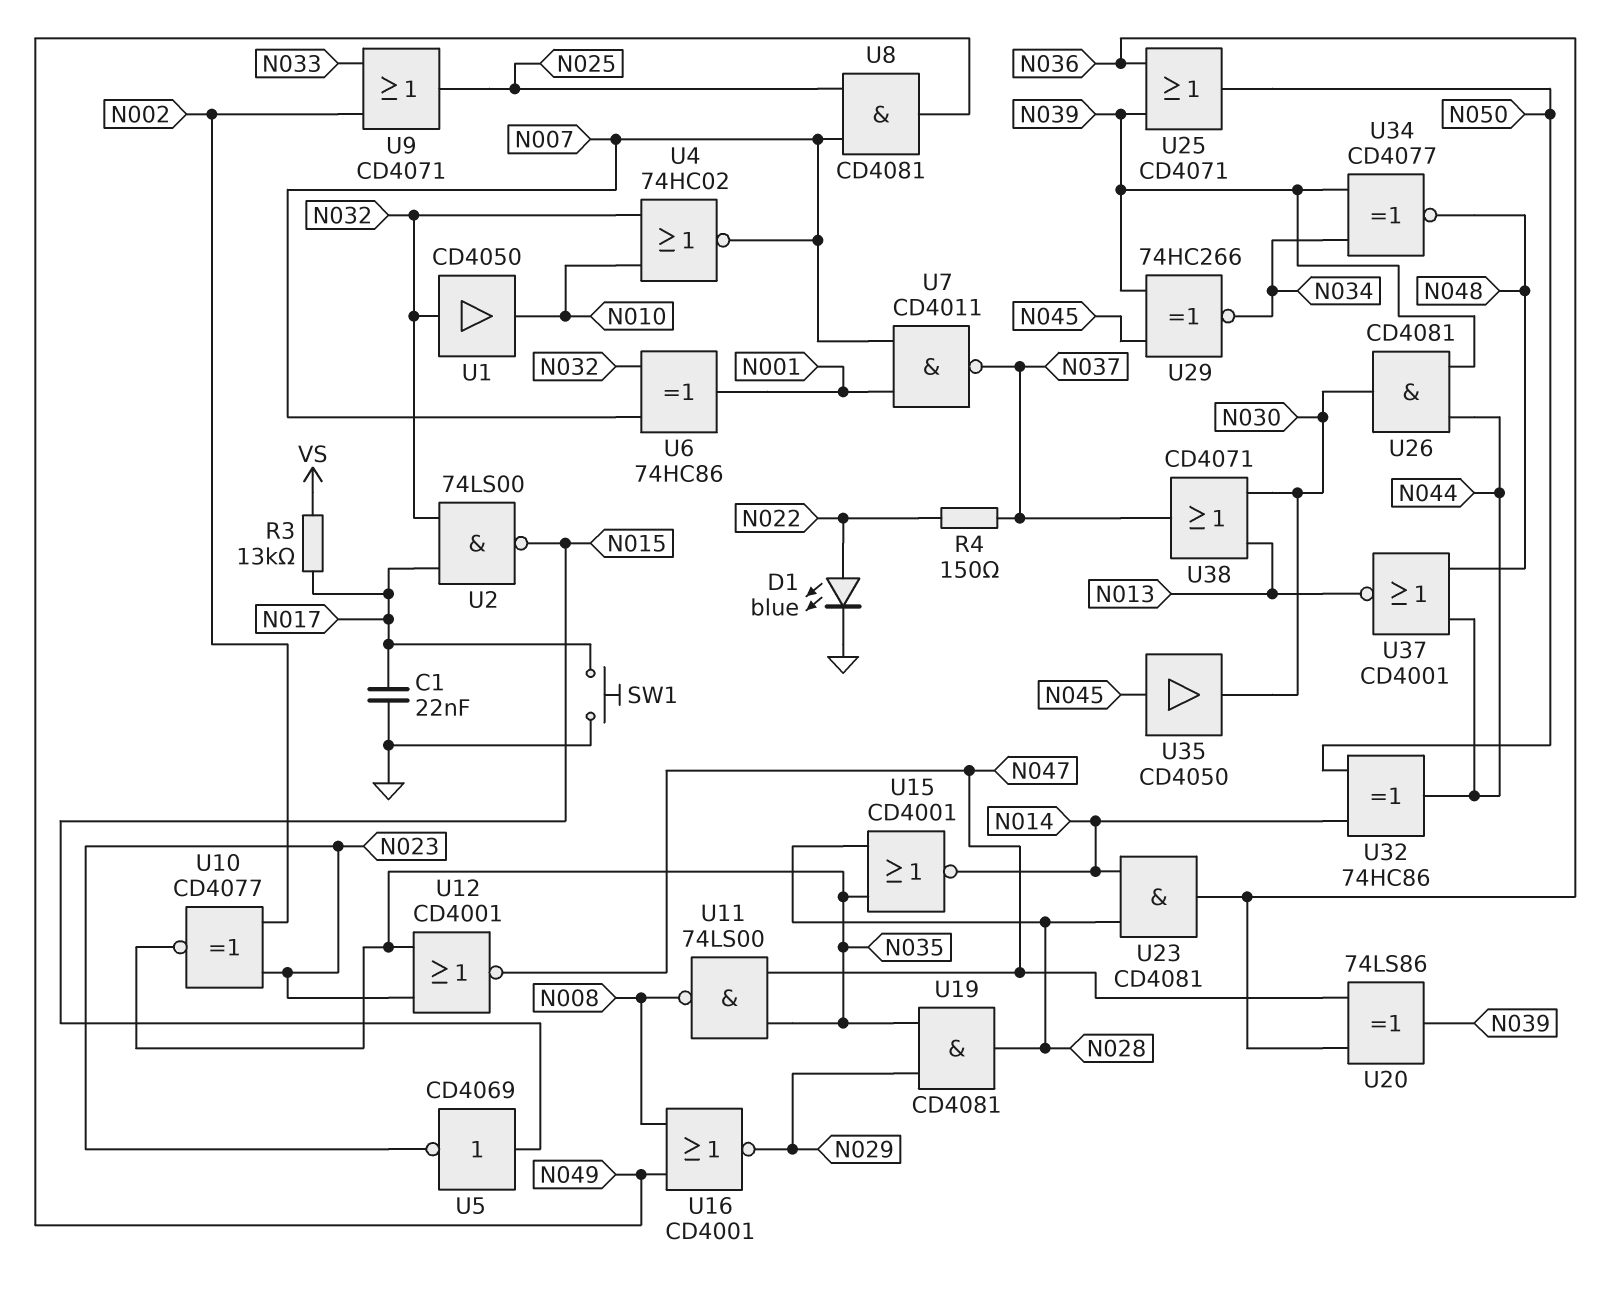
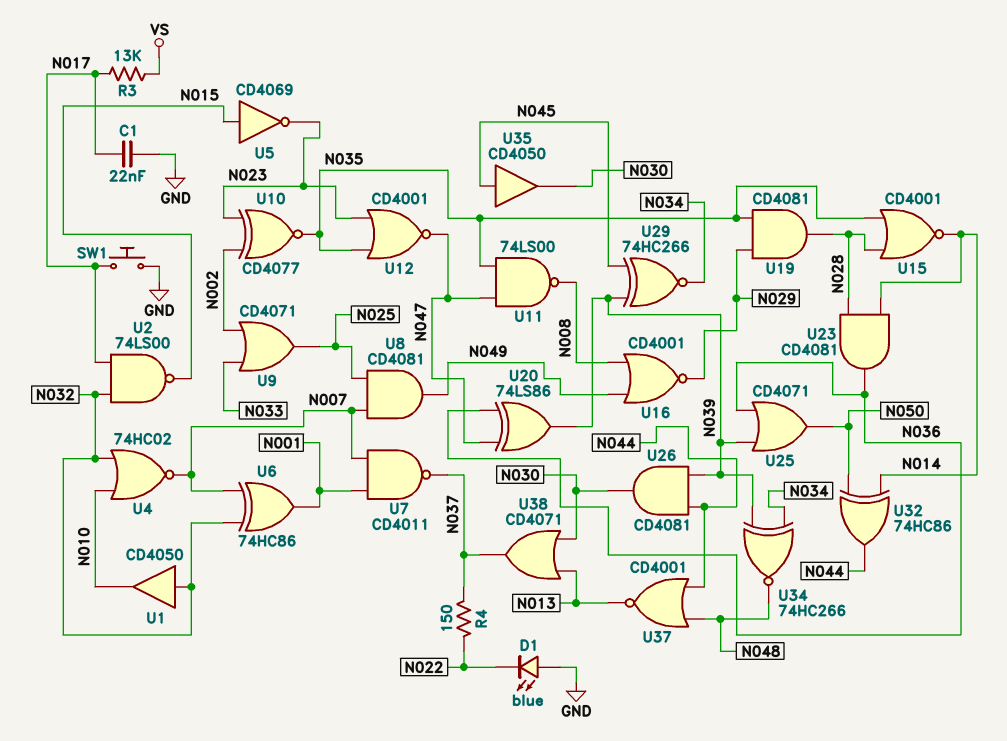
D1: LED blue (A N022, K GND) -> LED blue (A GND, K N022)
U34: XNOR CD4077 (in N034, in N039, out N048) -> XNOR 74HC266 (in N034, in N039, out N048)

